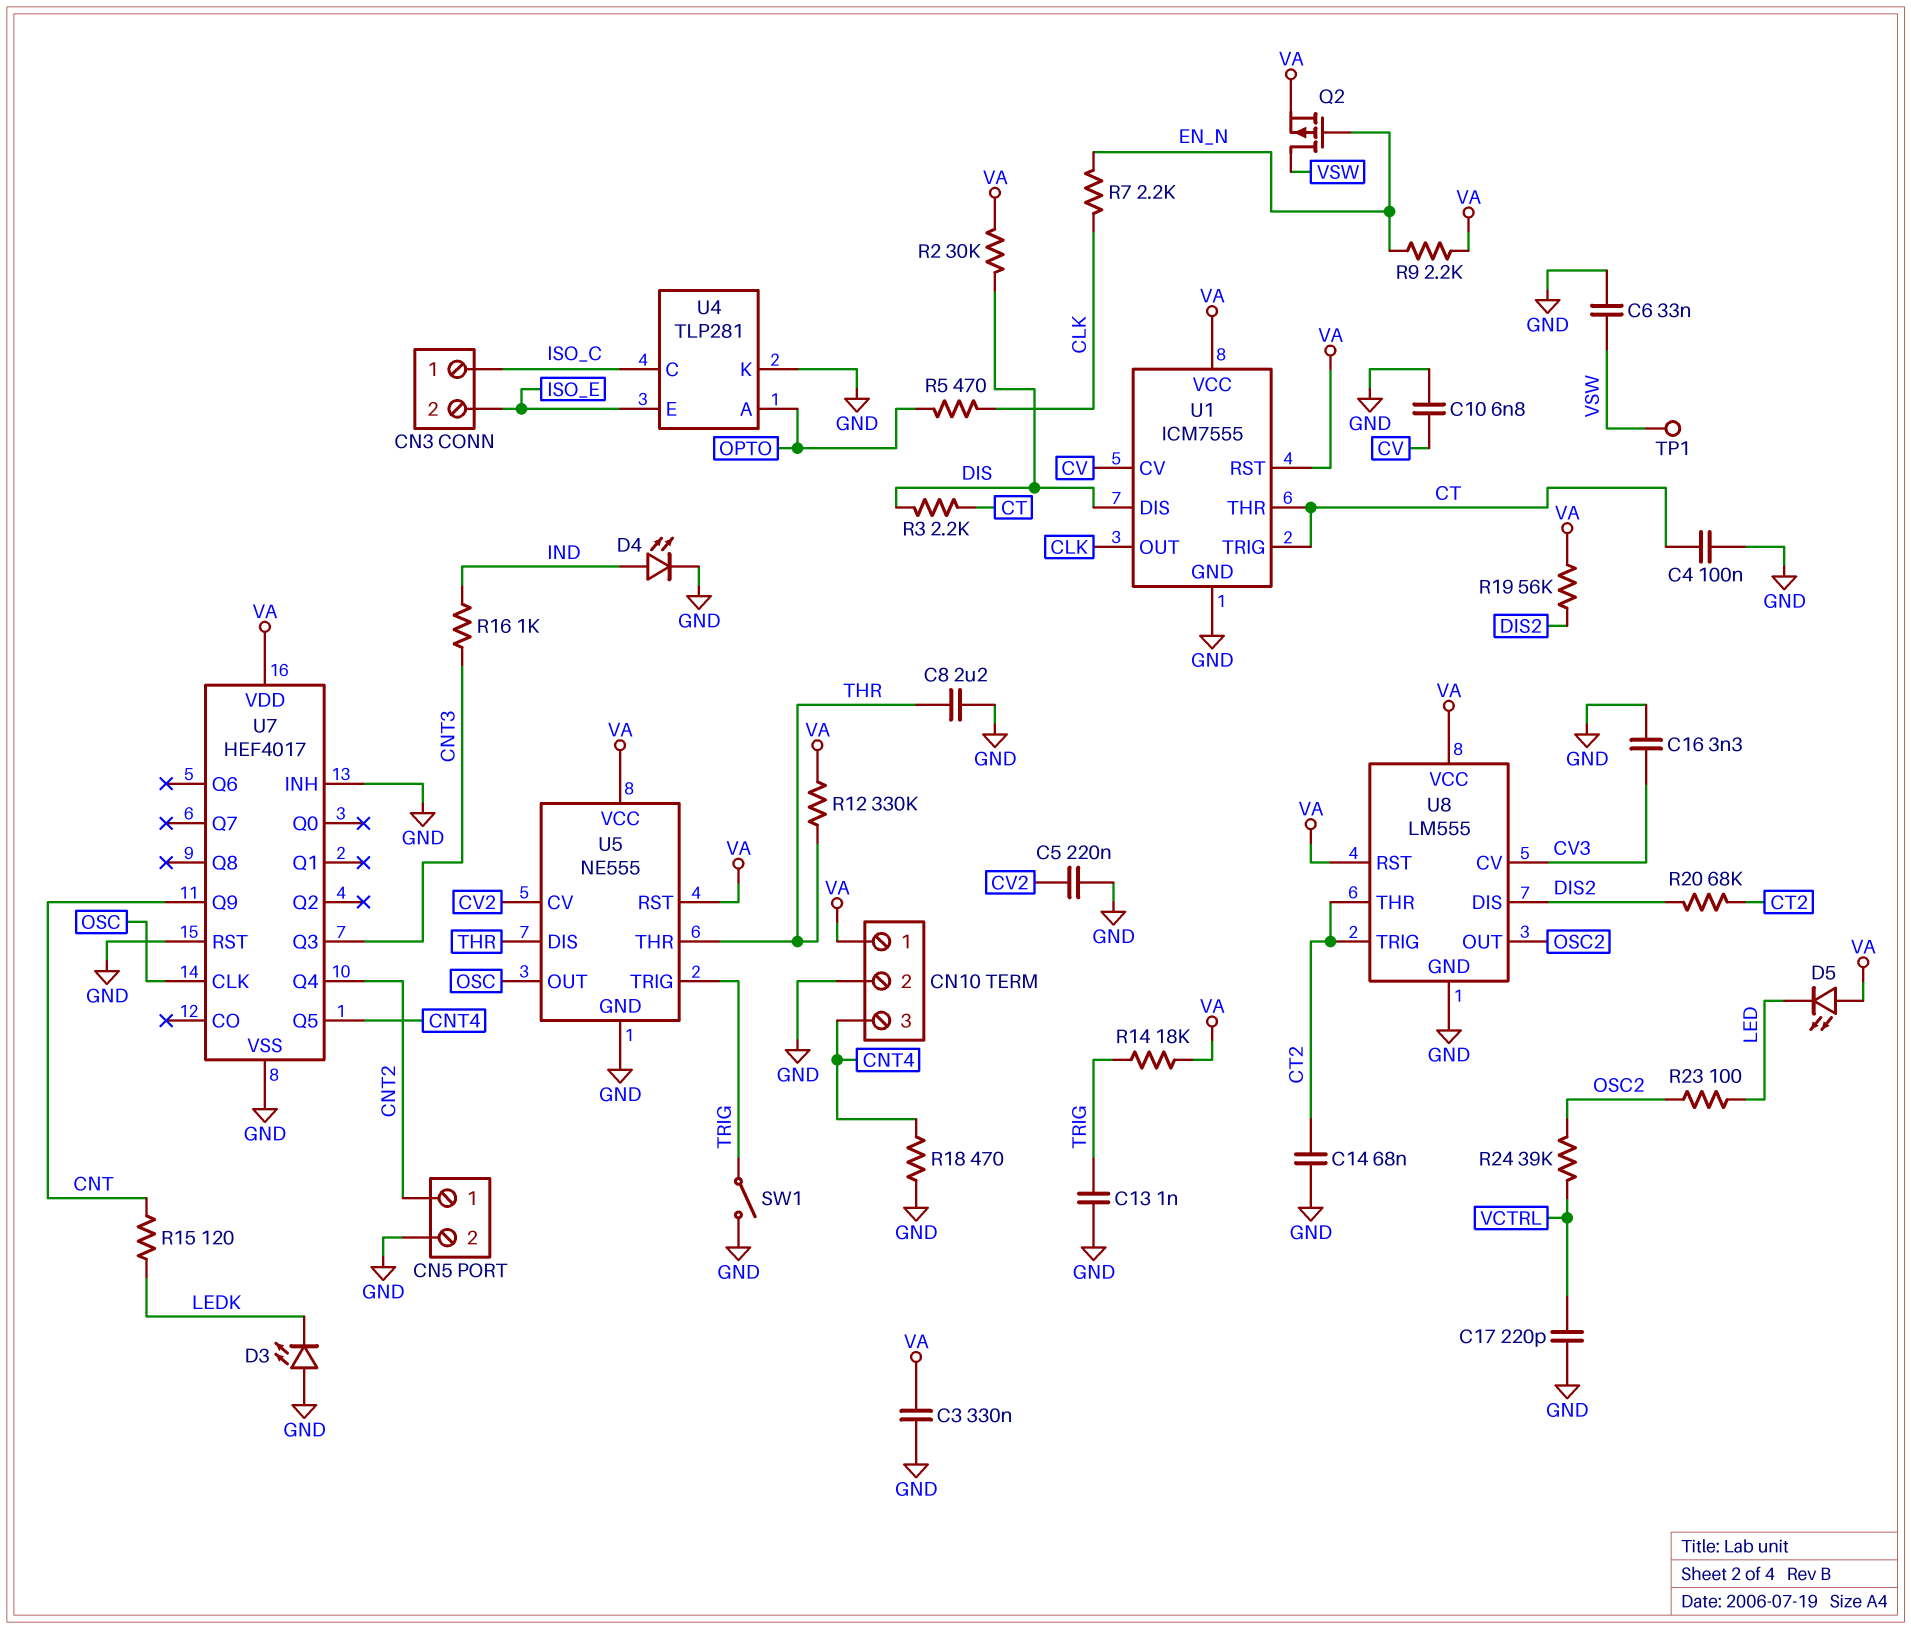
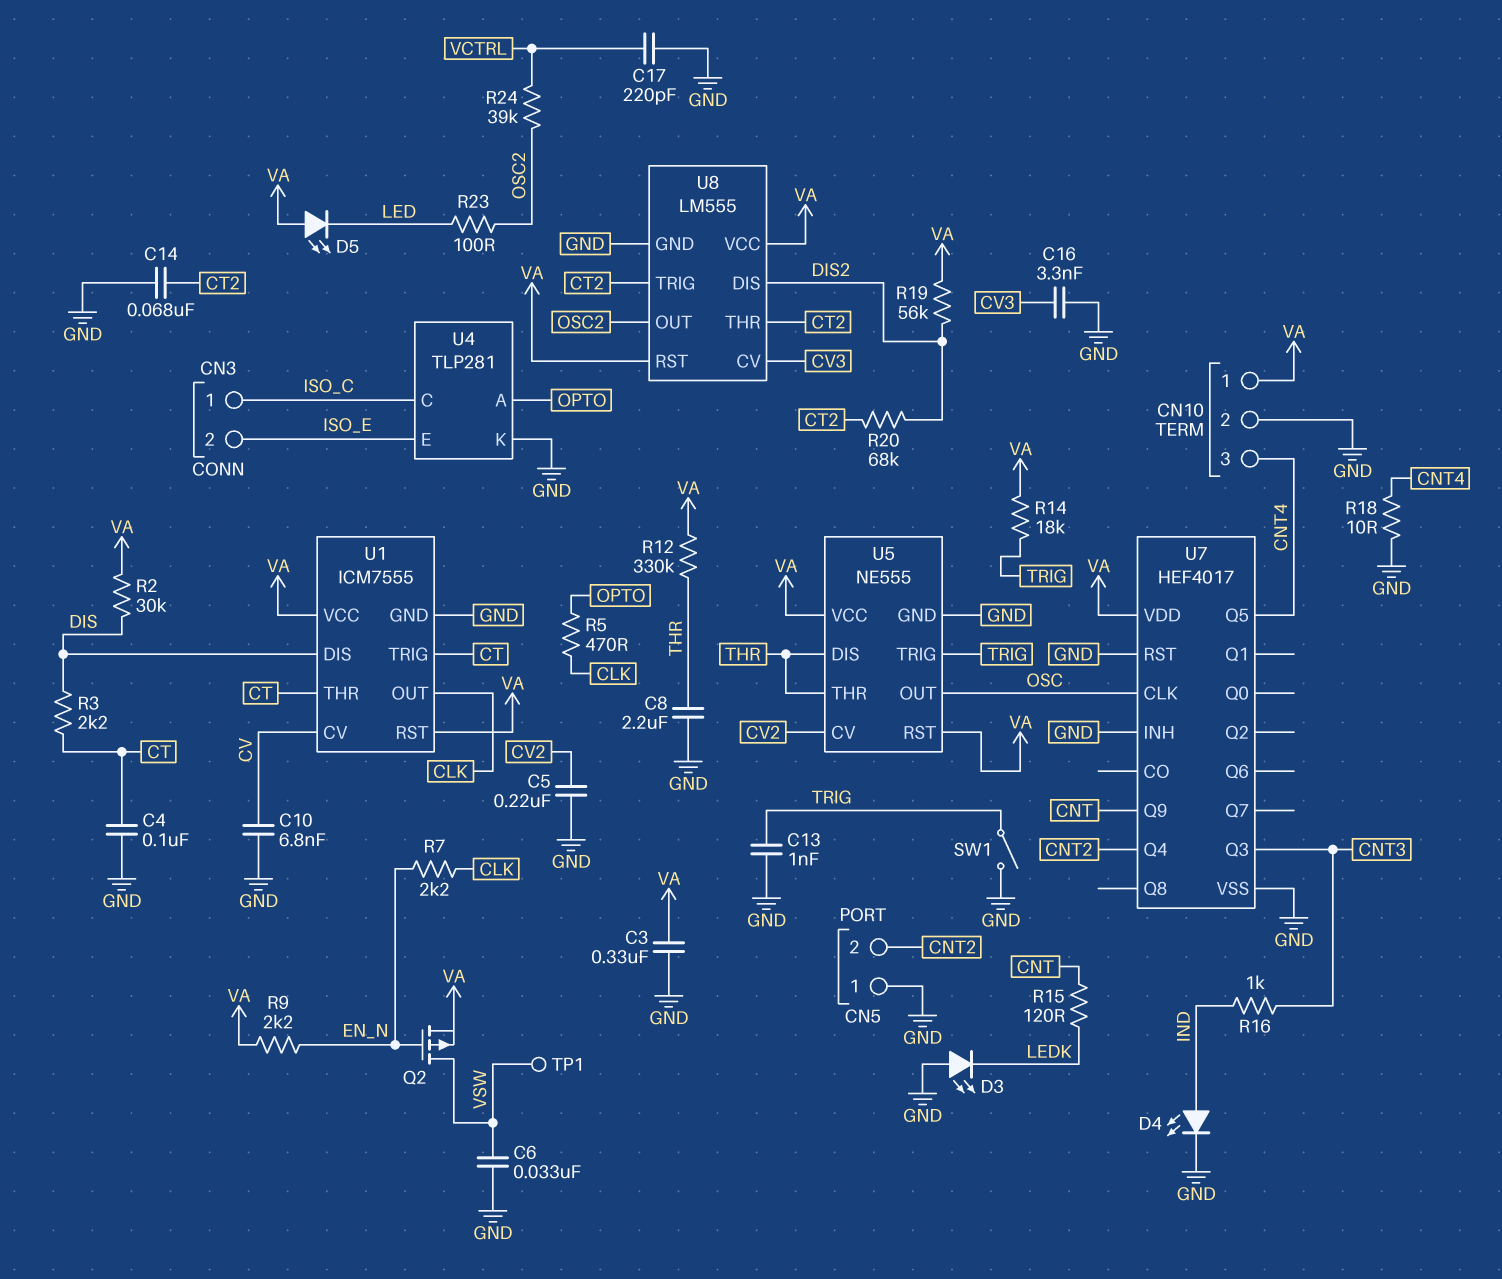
CN5 pin 1: CNT2 -> GND
CN5 pin 2: GND -> CNT2
R18: 470 (CNT4, GND) -> 10 (CNT4, GND)

